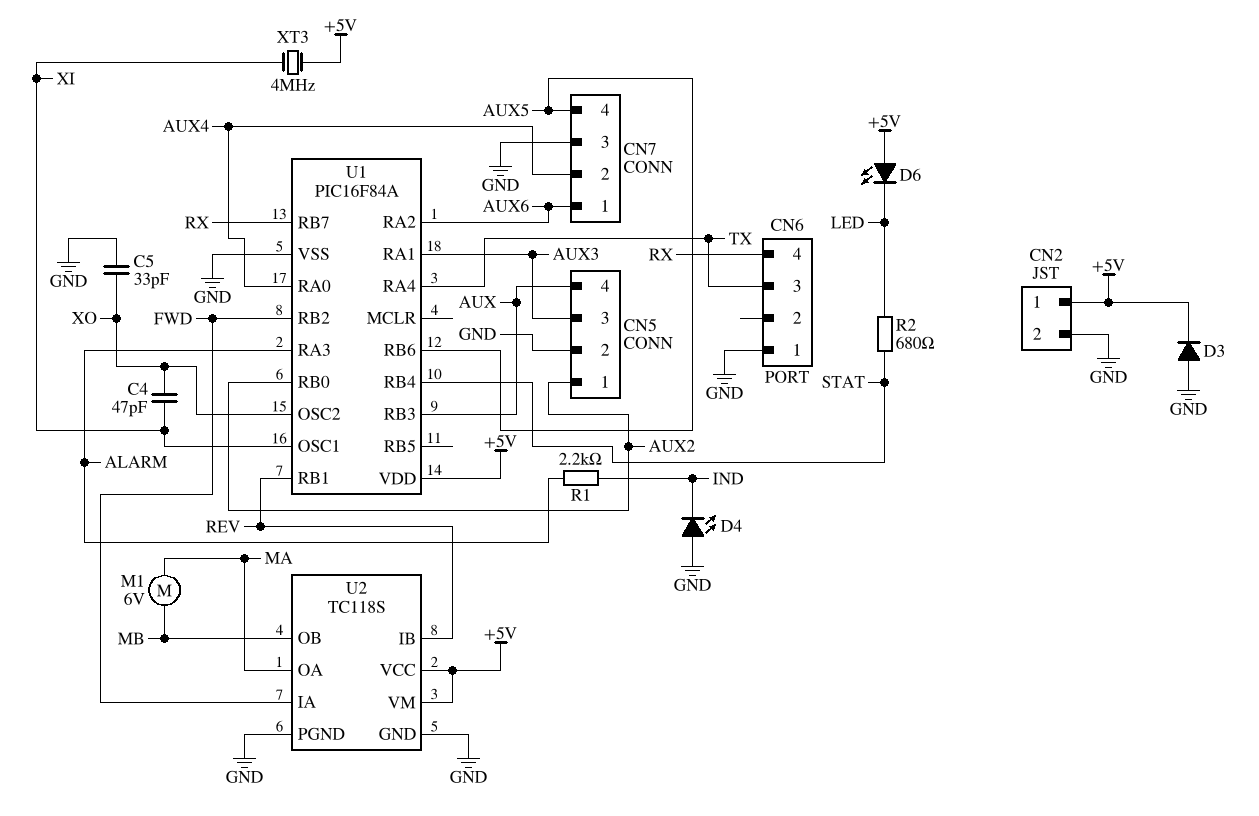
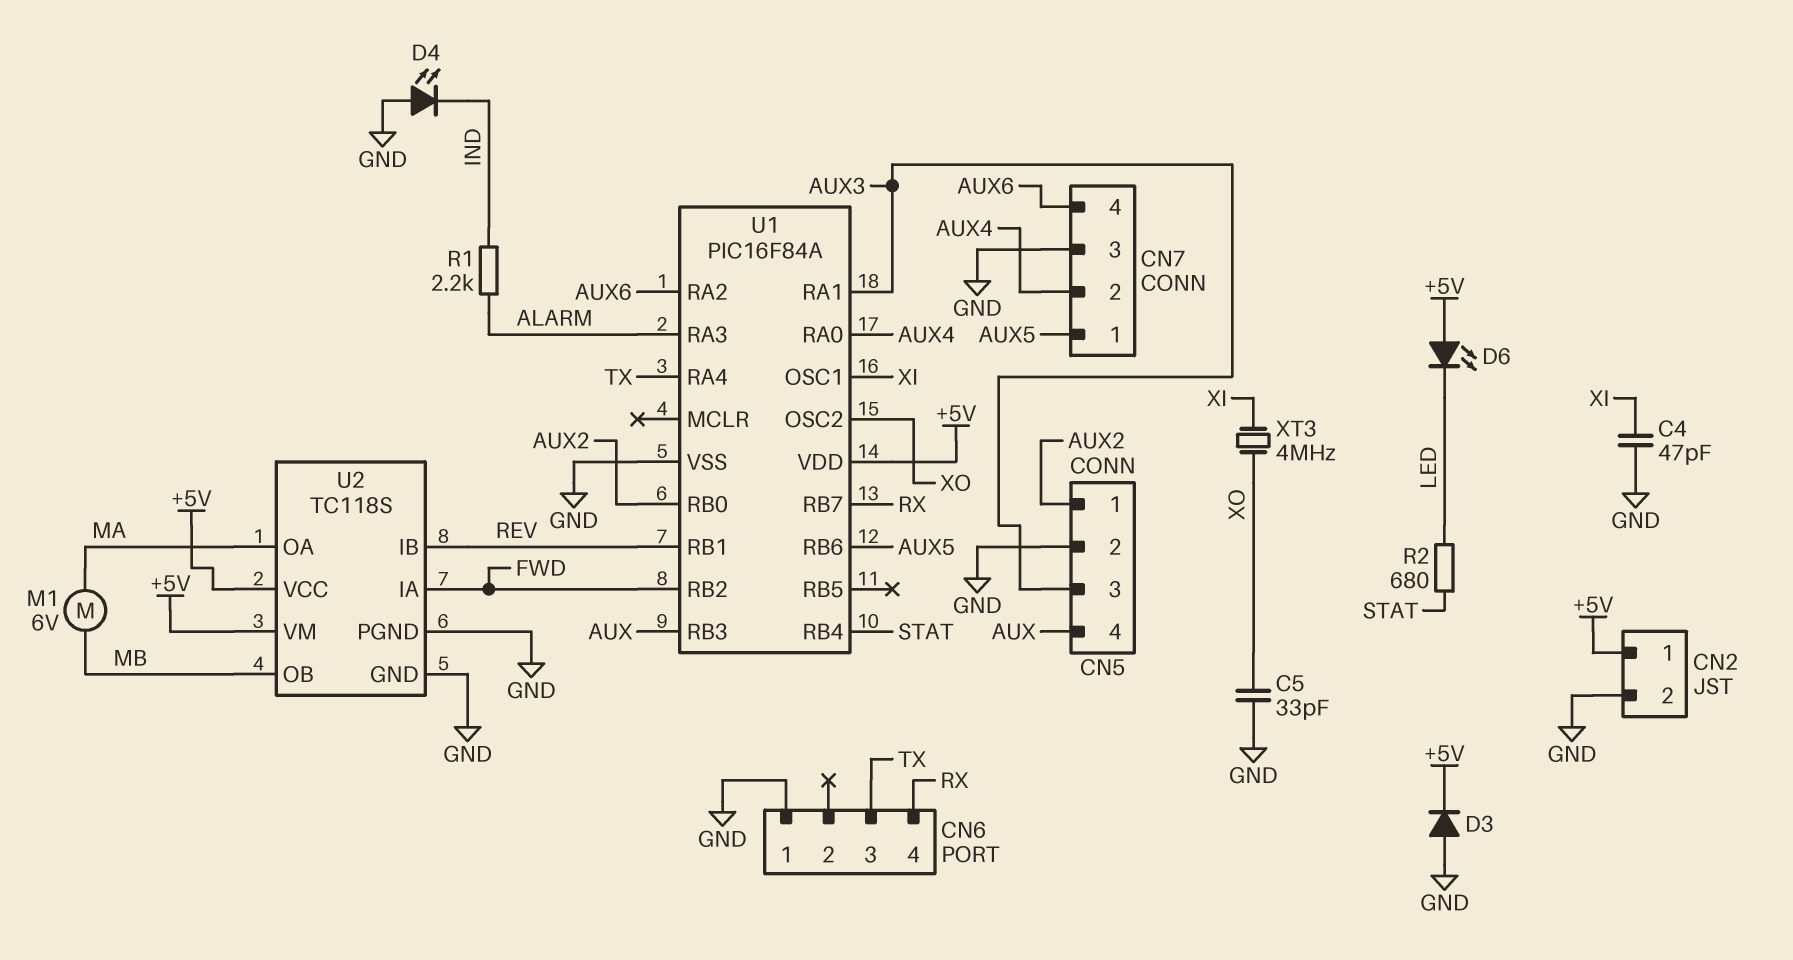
C4: 47pF (XI, XO) -> 47pF (GND, XI)
CN7 pin 1: AUX6 -> AUX5
CN7 pin 4: AUX5 -> AUX6
XT3: 4MHz (+5V, XI) -> 4MHz (XI, XO)

